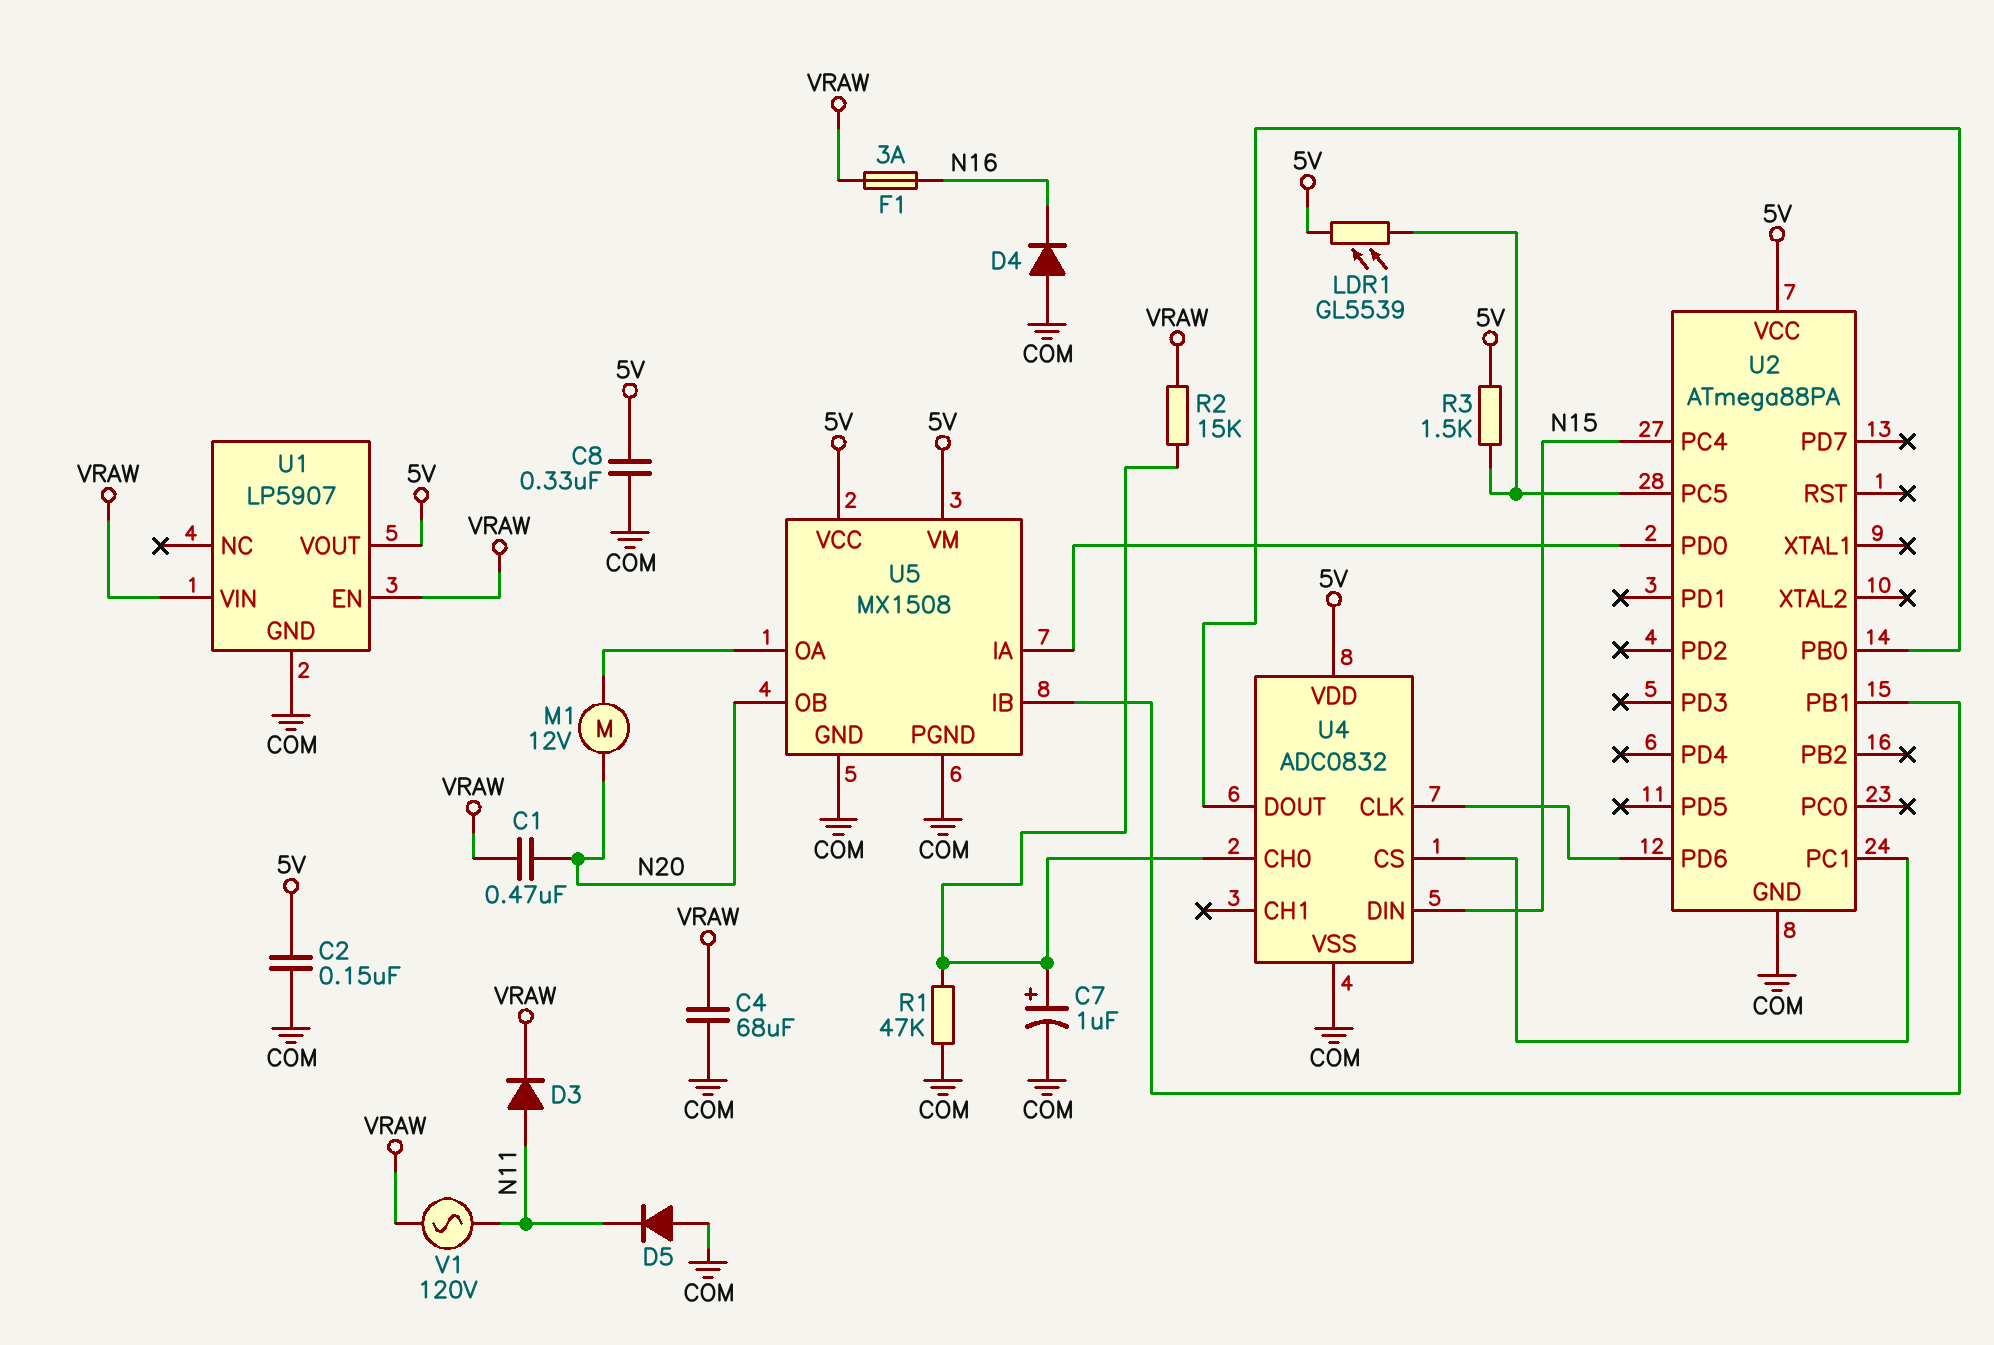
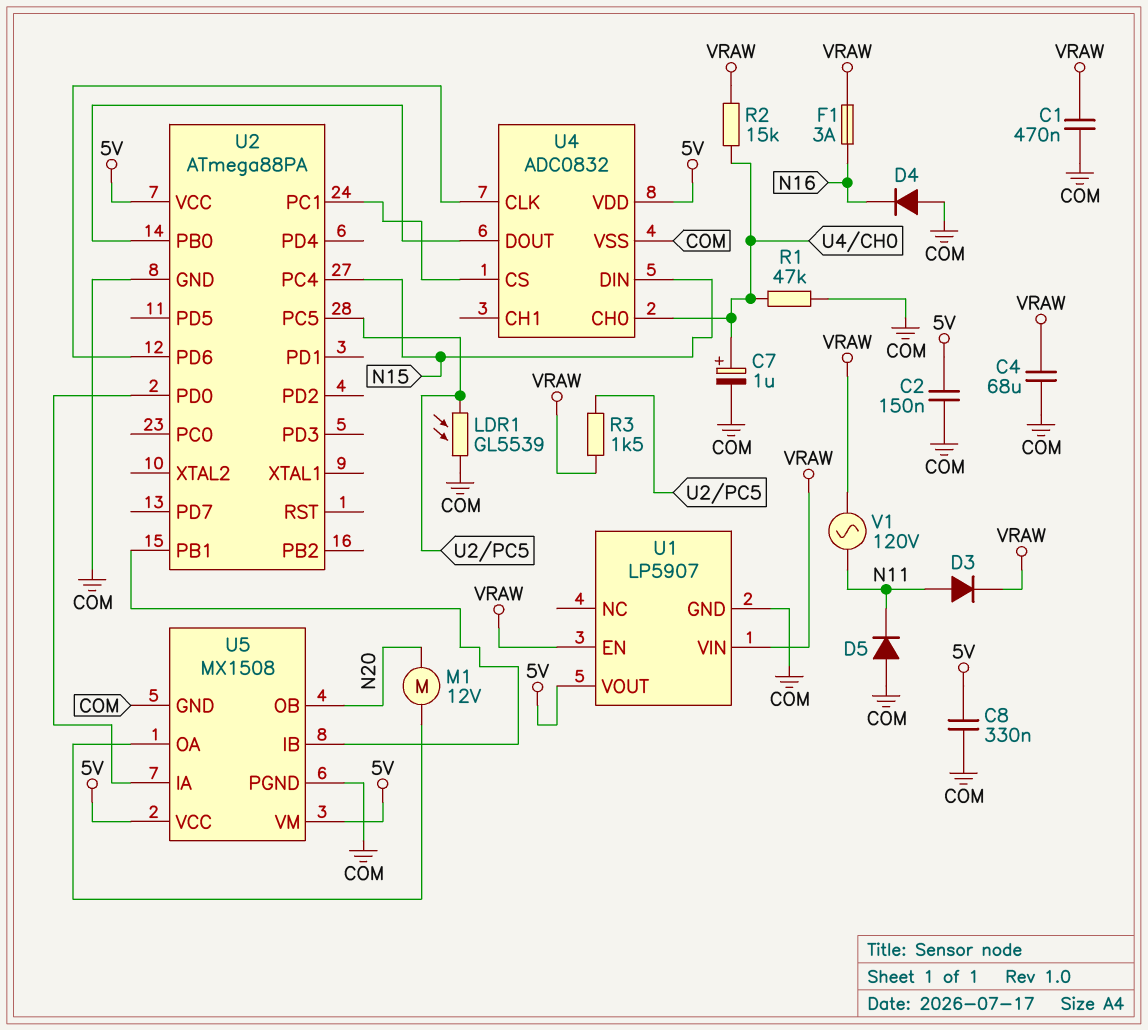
C1: 470nF (N20, VRAW) -> 470nF (COM, VRAW)
LDR1: GL5539 (5V, U2/PC5) -> GL5539 (COM, U2/PC5)
R3: 1.5k (5V, U2/PC5) -> 1.5k (U2/PC5, VRAW)

